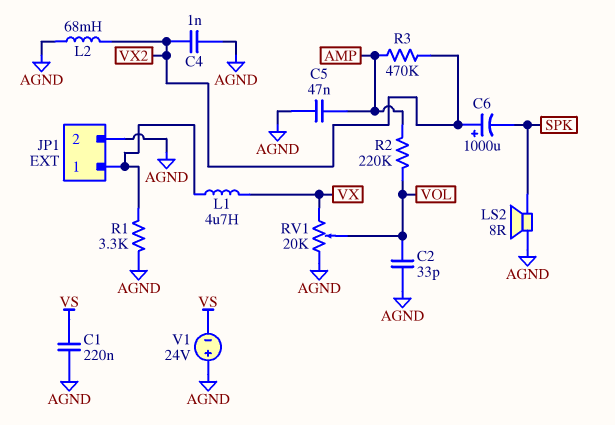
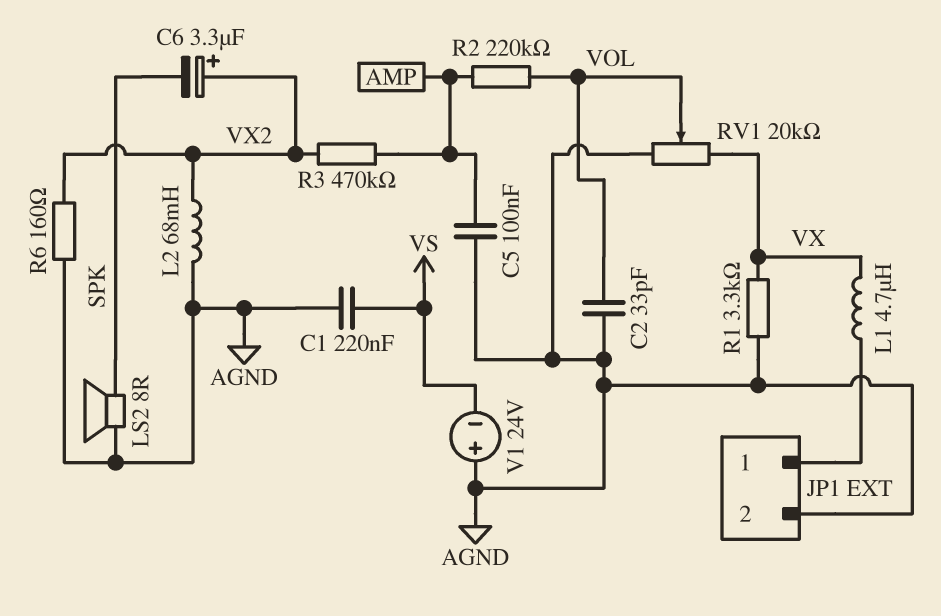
C4: 1nF (AGND, VX2) -> none
C5: 47nF (AGND, AMP) -> 100nF (AGND, AMP)
C6: 1000uF (plus VX2, minus SPK) -> 3.3uF (plus VX2, minus SPK)
R1: 3.3k (AGND, JP1/1) -> 3.3k (AGND, VX)
R6: none -> 160 (AGND, VX2)

